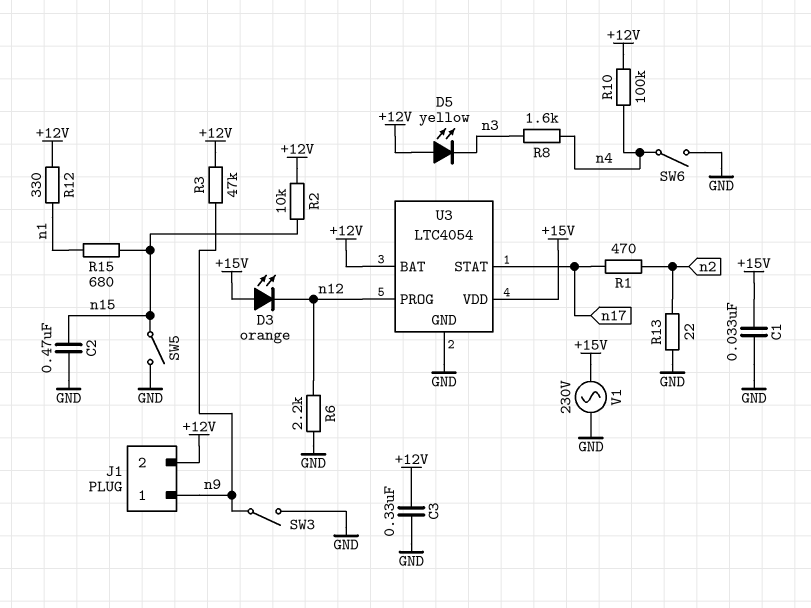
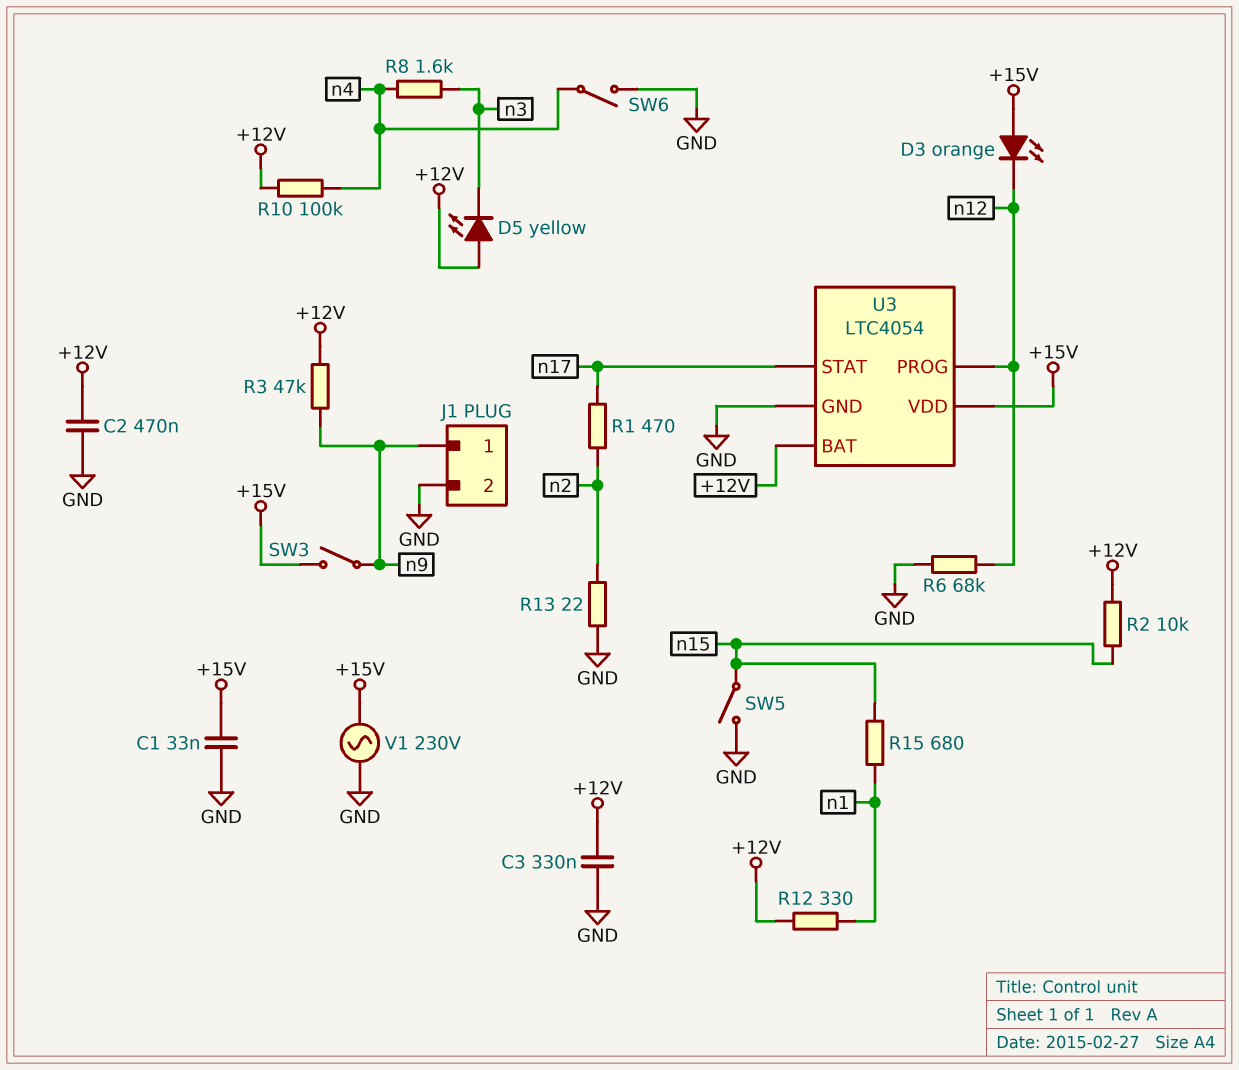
C2: 470nF (GND, n15) -> 470nF (+12V, GND)
J1 pin 2: +12V -> GND
R6: 2.2k (GND, n12) -> 68k (GND, n12)
SW3: switch (GND, n9) -> switch (+15V, n9)

